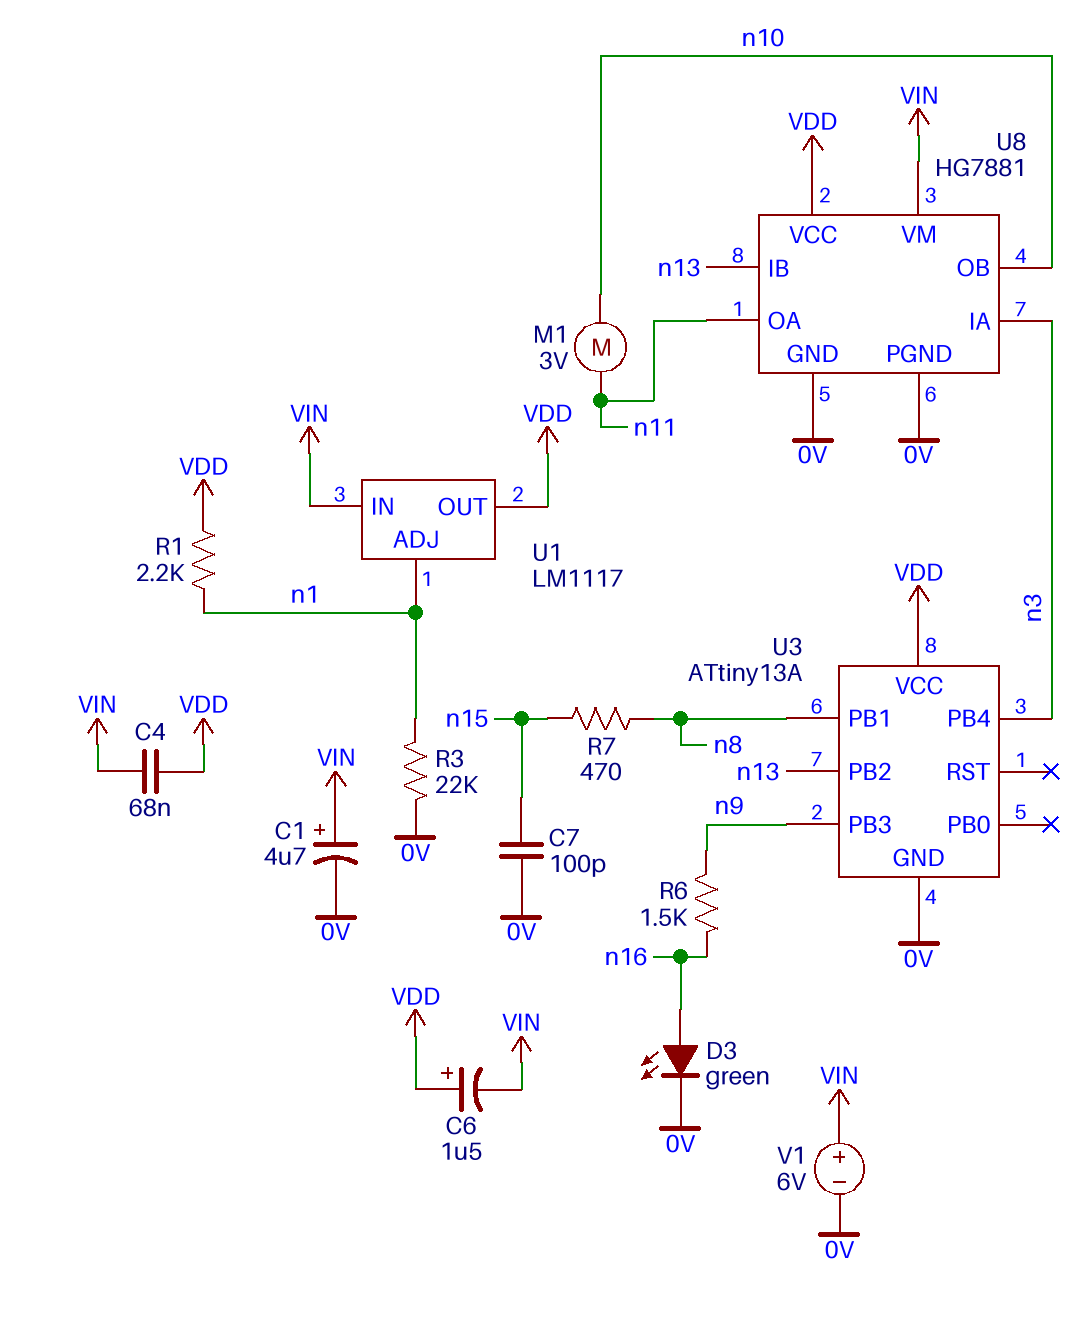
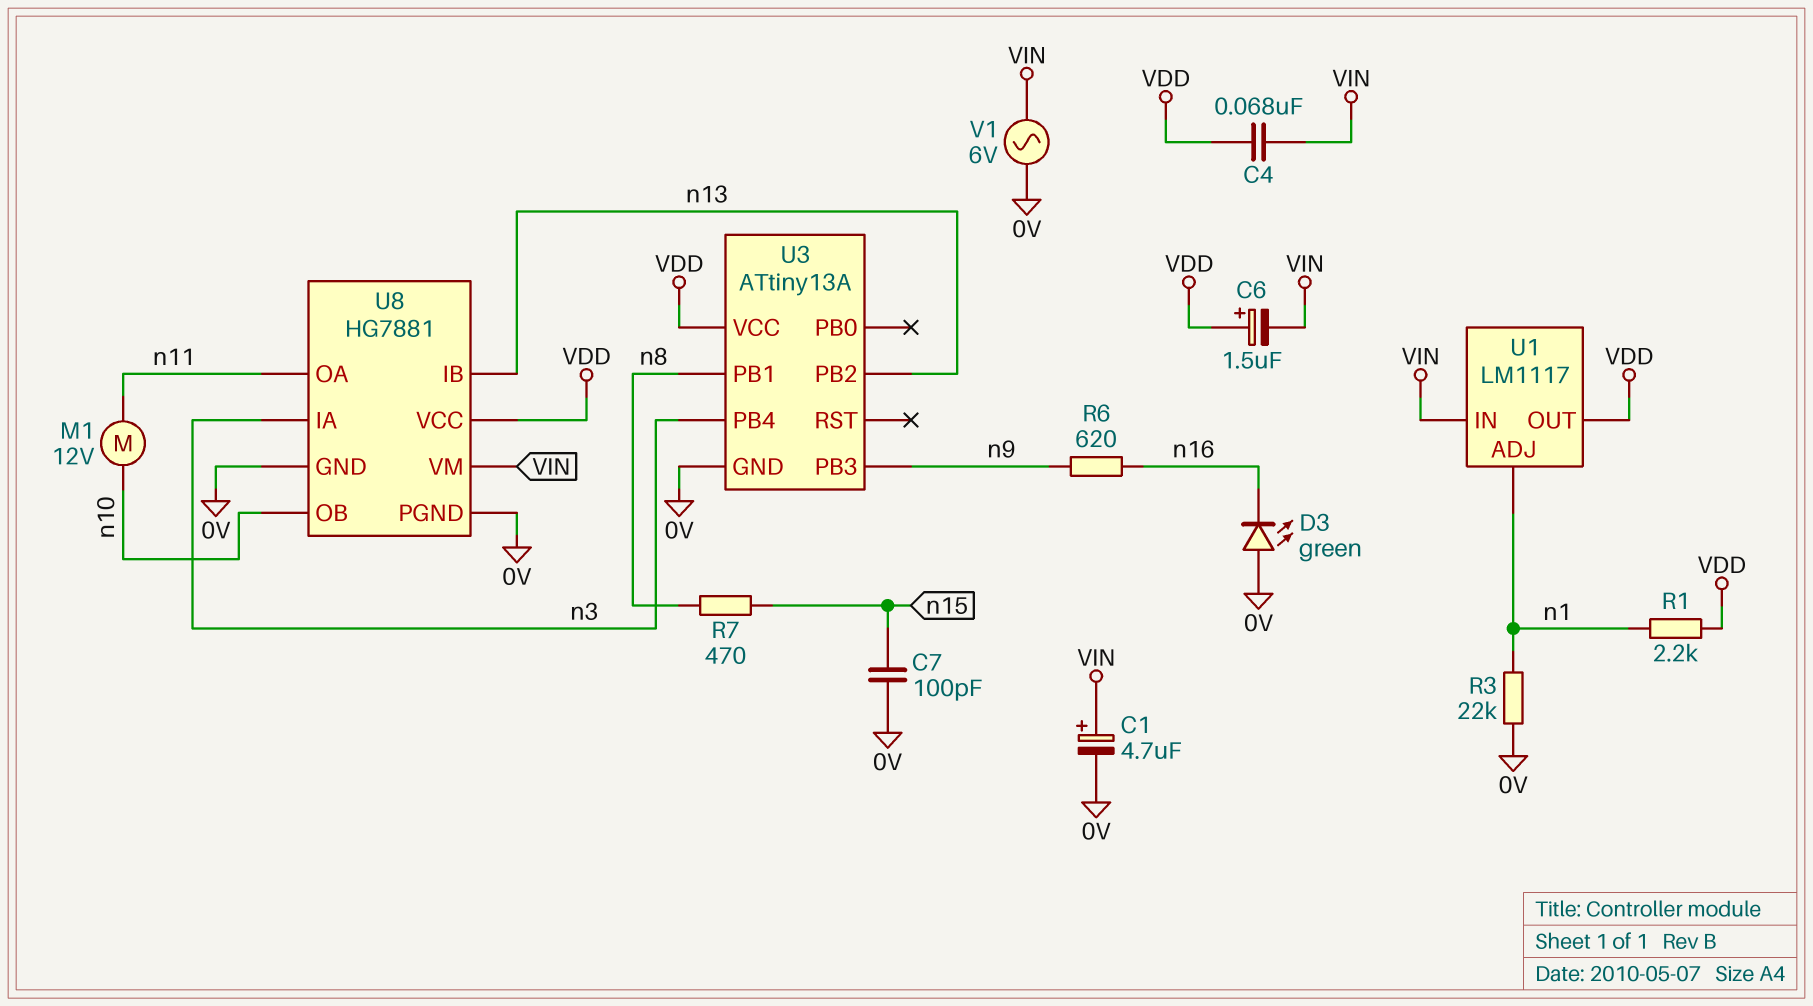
D3: LED green (A n16, K 0V) -> LED green (A 0V, K n16)
M1: motor 3V (n10, n11) -> motor 12V (n10, n11)
R6: 1.5k (n9, n16) -> 620 (n9, n16)
V1: 6V (plus VIN, minus 0V) -> AC 6V (0V, VIN)

